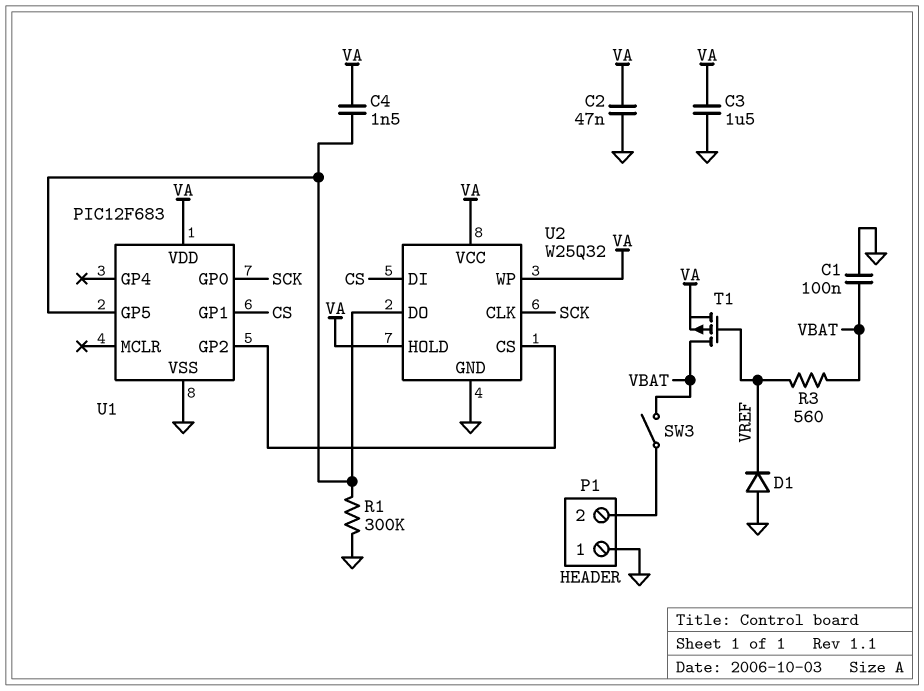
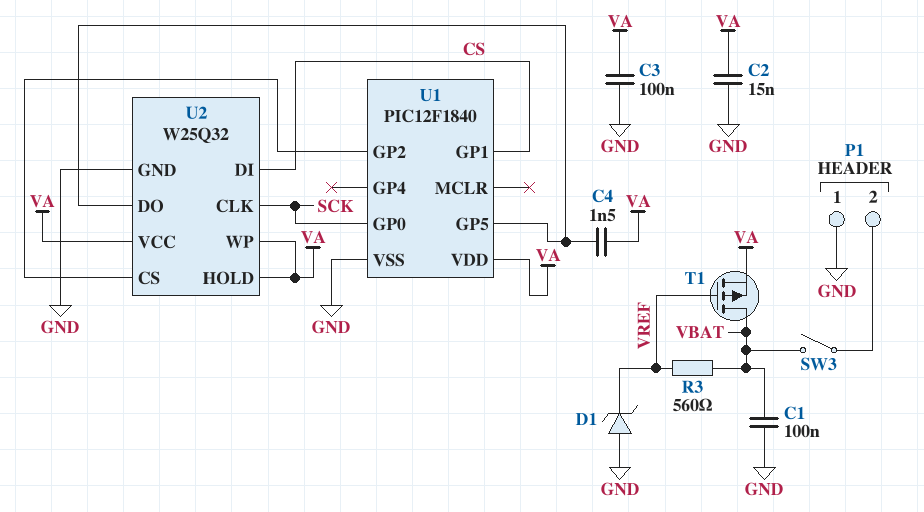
C2: 47nF (GND, VA) -> 15nF (GND, VA)
C3: 1.5uF (GND, VA) -> 100nF (GND, VA)
D1: diode (A GND, K VREF) -> zener (A GND, K VREF)
R1: 300k (GND, U1/GP5) -> none
U1: PIC12F683 -> PIC12F1840

